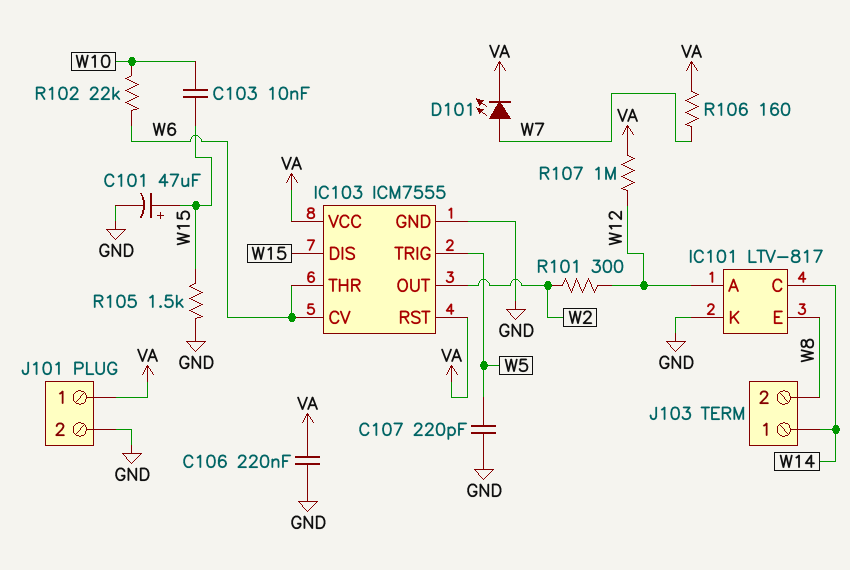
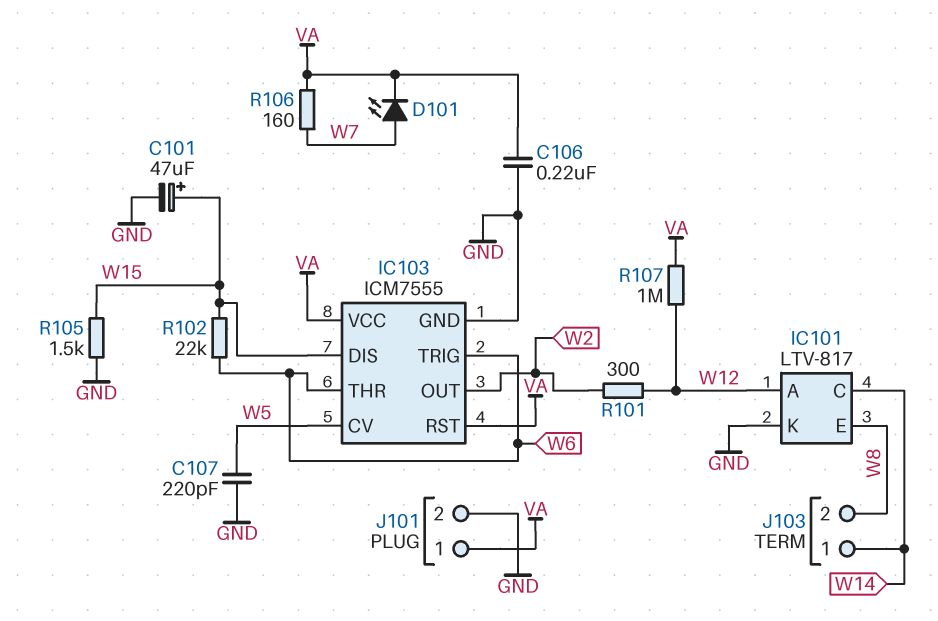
C103: 10nF (W10, W15) -> none
IC103 pin CV: W6 -> W5
IC103 pin TRIG: W5 -> W6
R102: 22k (W6, W10) -> 22k (W6, W15)

